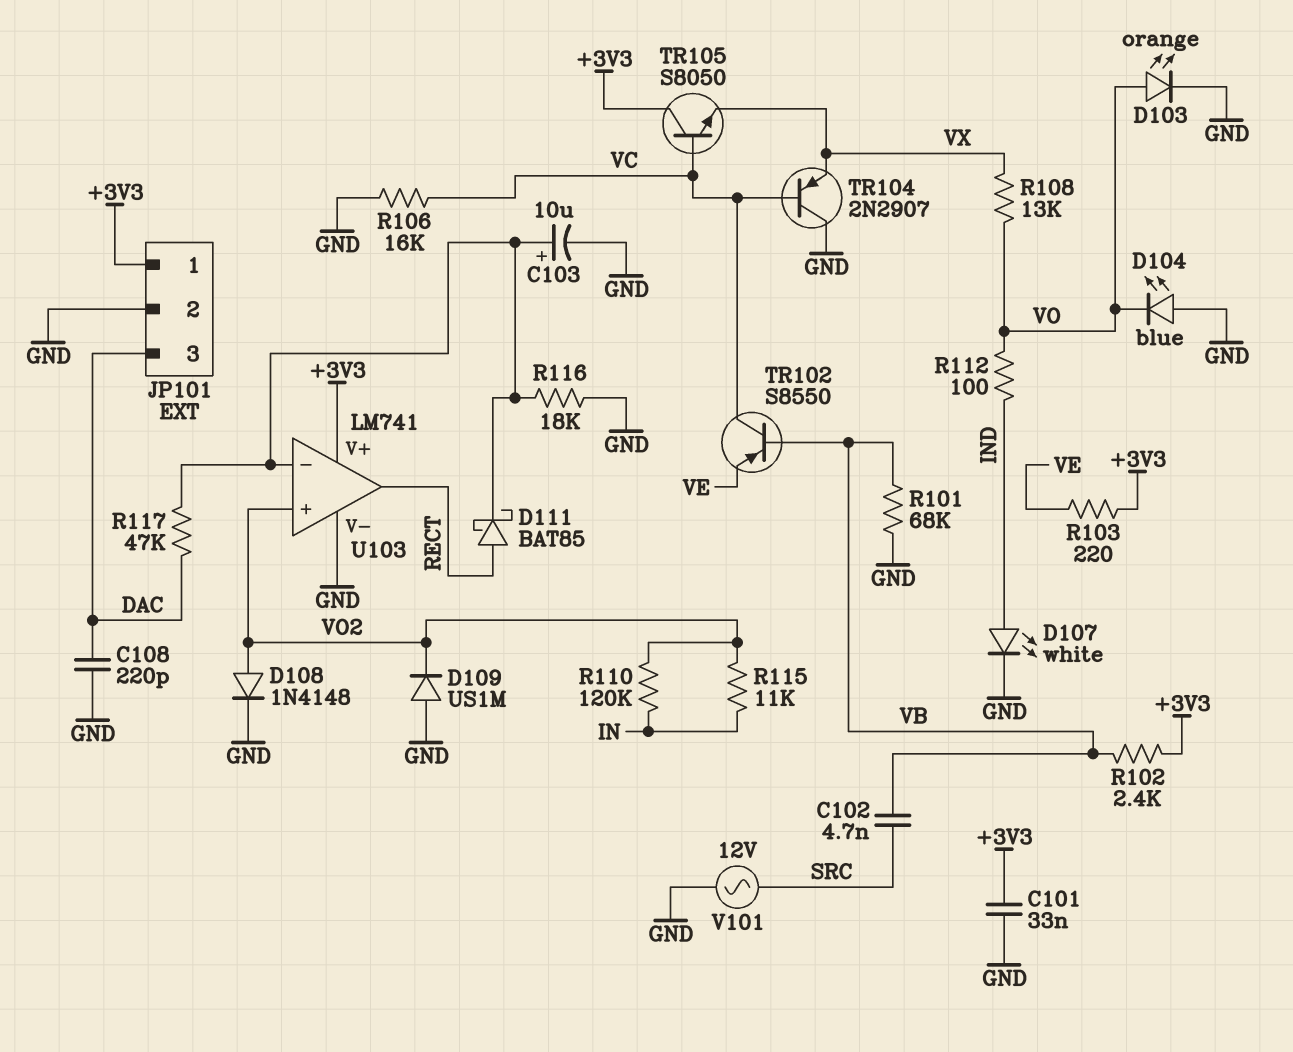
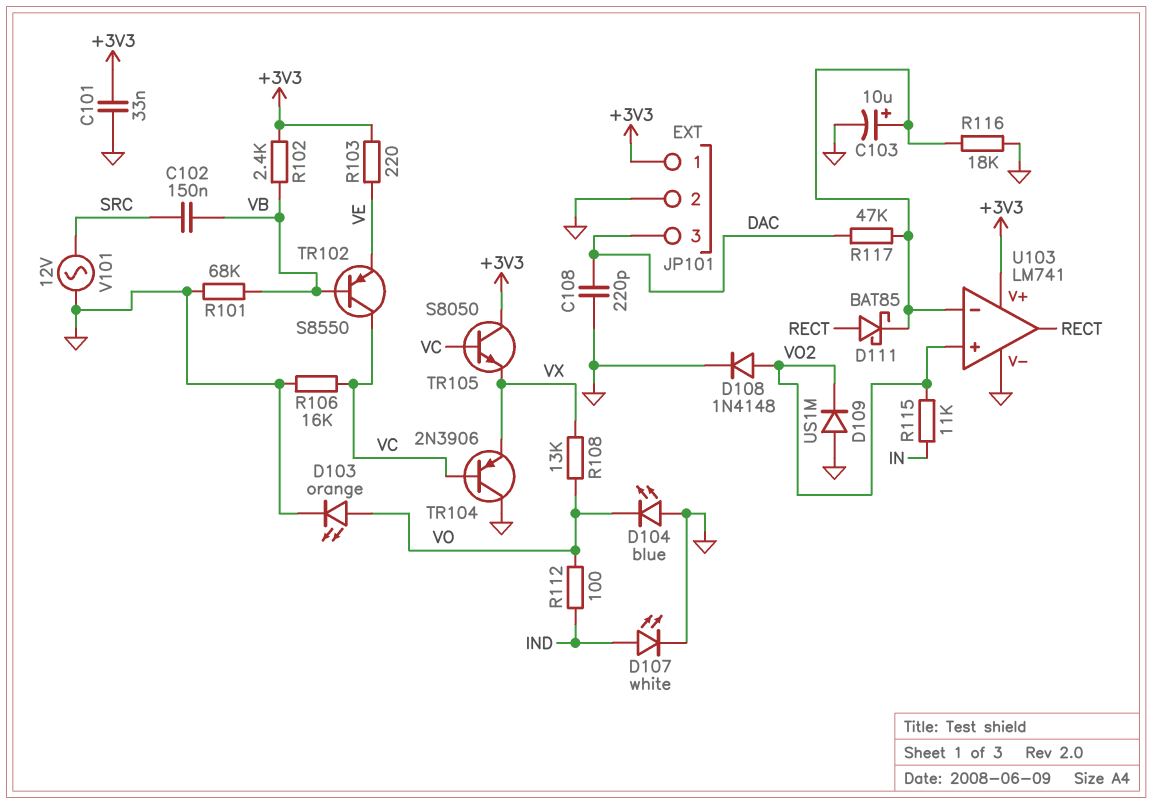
C102: 4.7nF (SRC, VB) -> 150nF (SRC, VB)
R110: 120k (IN, VO2) -> none
TR104: PNP 2N2907 (B VC, C GND, E VX) -> PNP 2N3906 (B VC, C GND, E VX)

